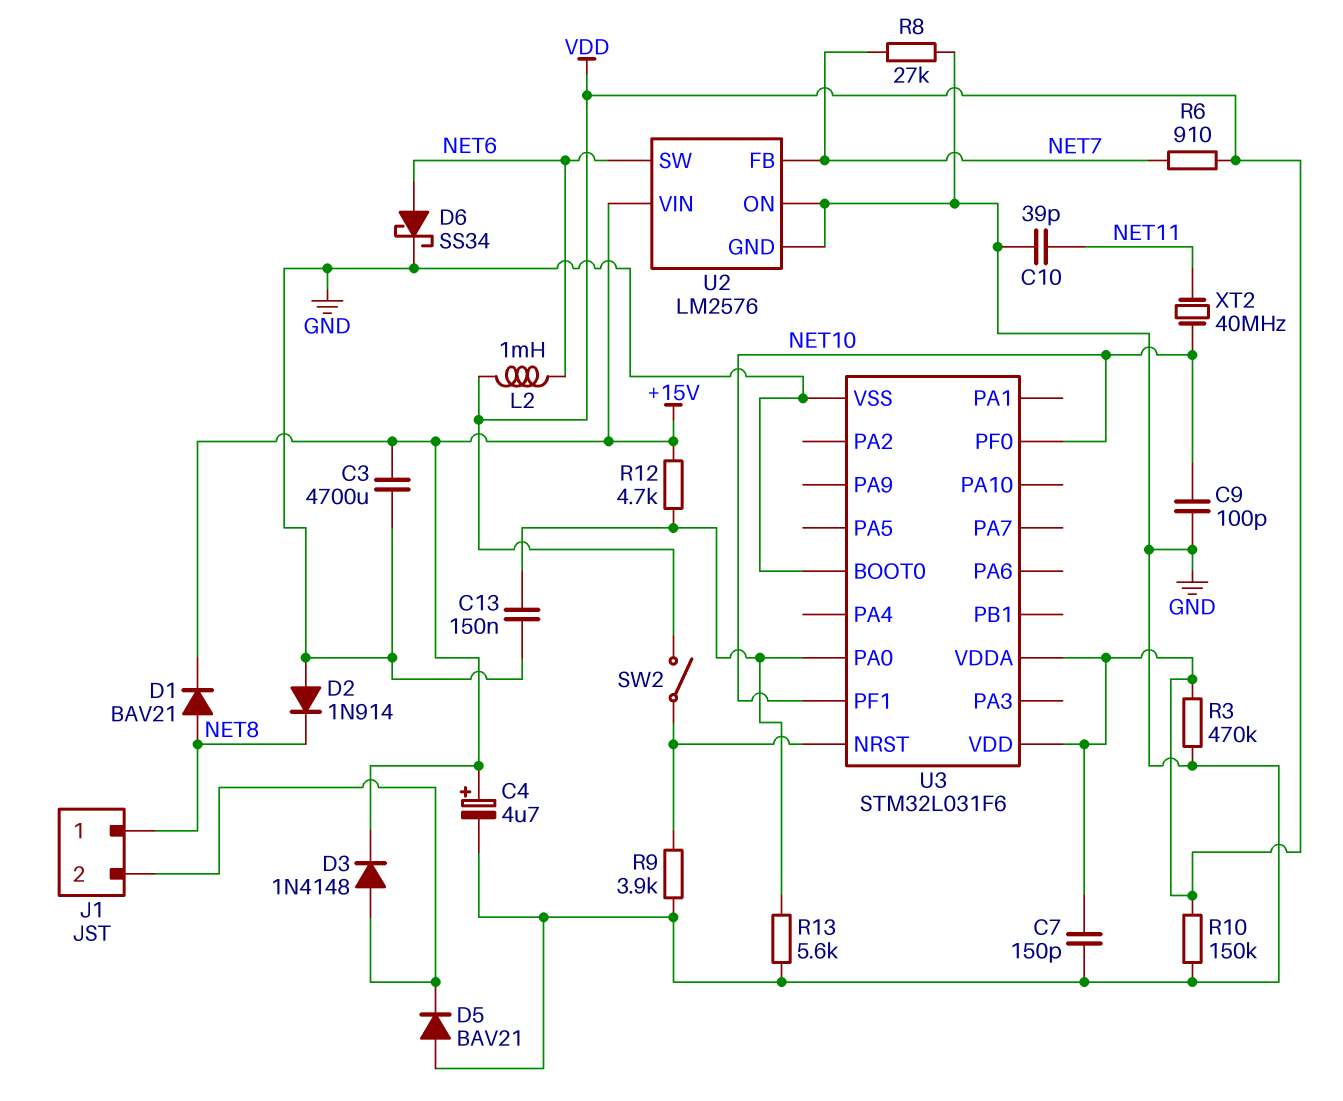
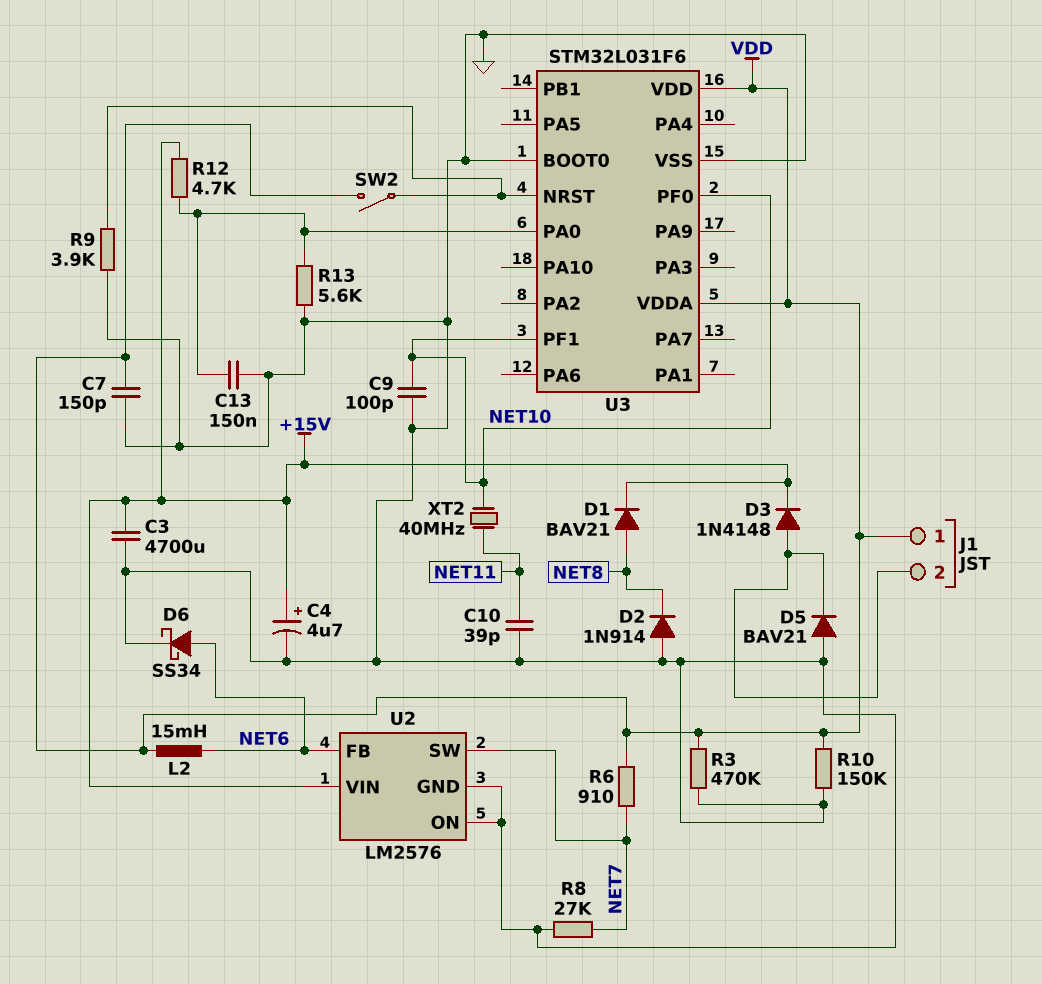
J1 pin 1: NET8 -> VDD
L2: 1mH (NET6, VDD) -> 15mH (NET6, VDD)
U2 pin FB: NET7 -> NET6
U2 pin SW: NET6 -> NET7

